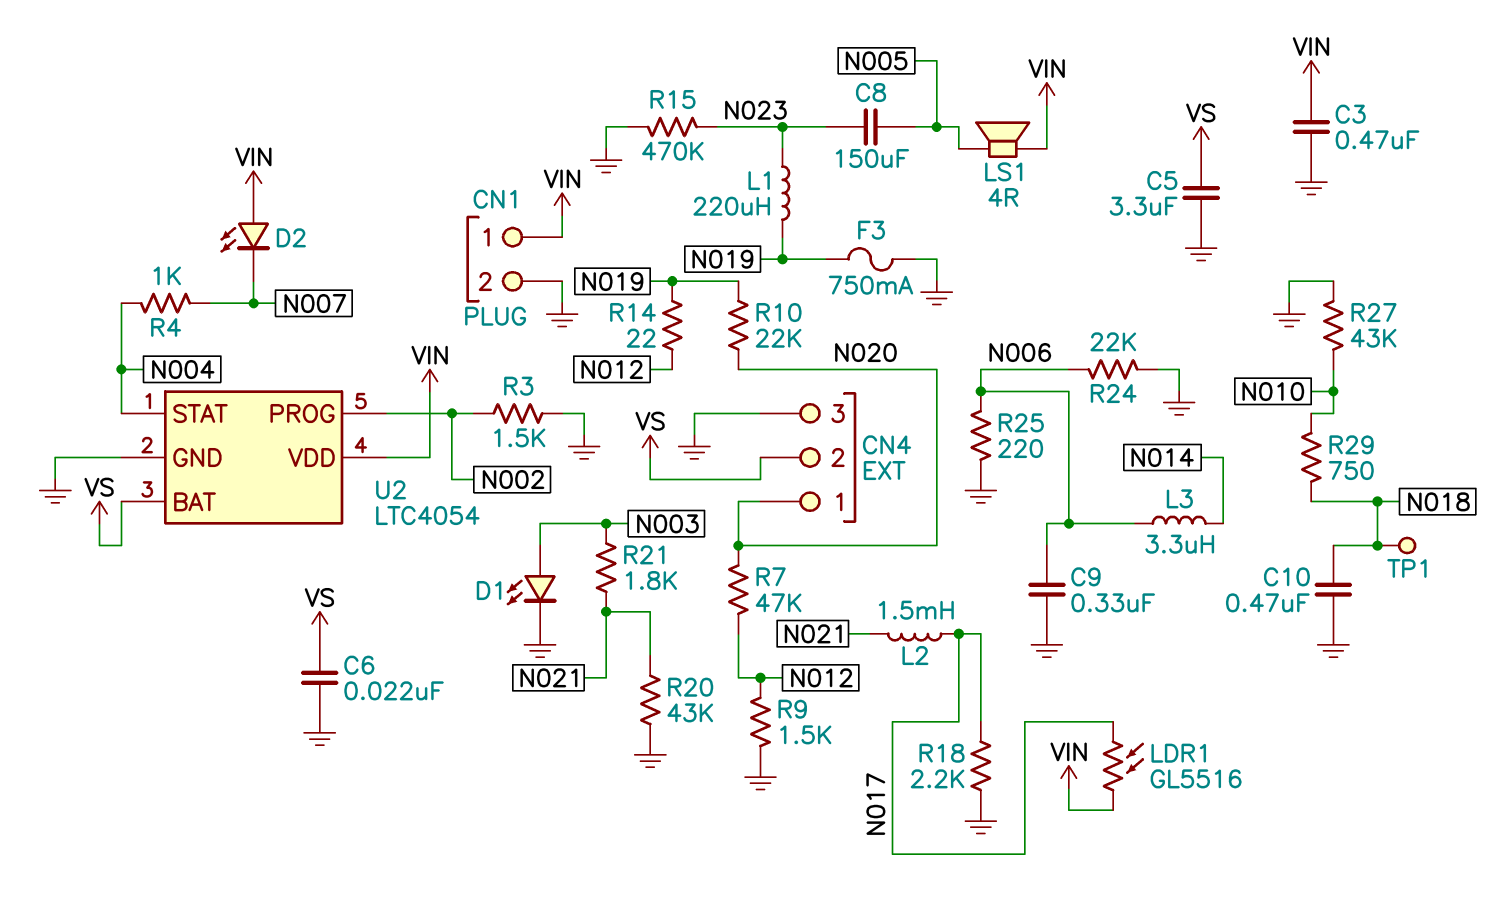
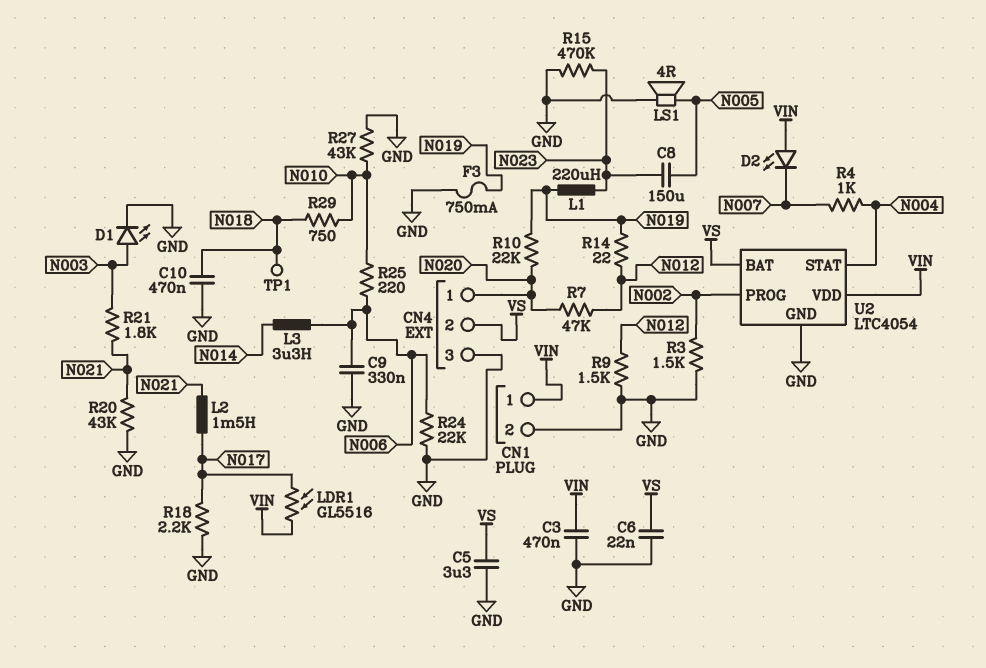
LS1: speaker 4R (N005, VIN) -> speaker 4R (GND, N005)
R25: 220 (GND, N006) -> 220 (N006, N010)

